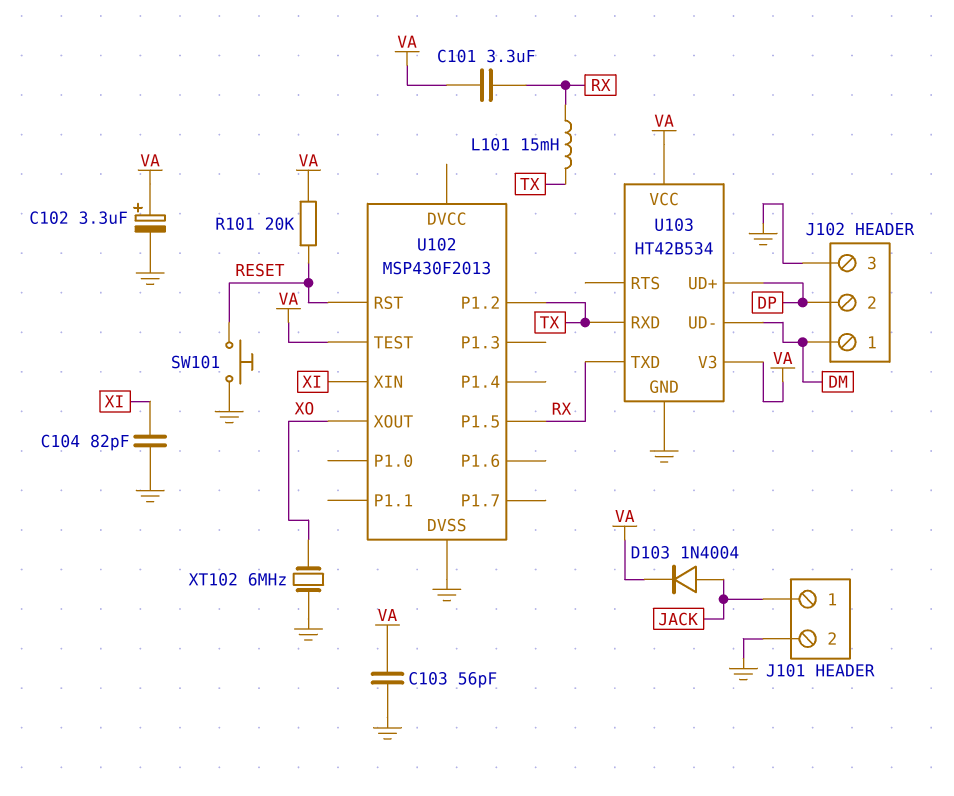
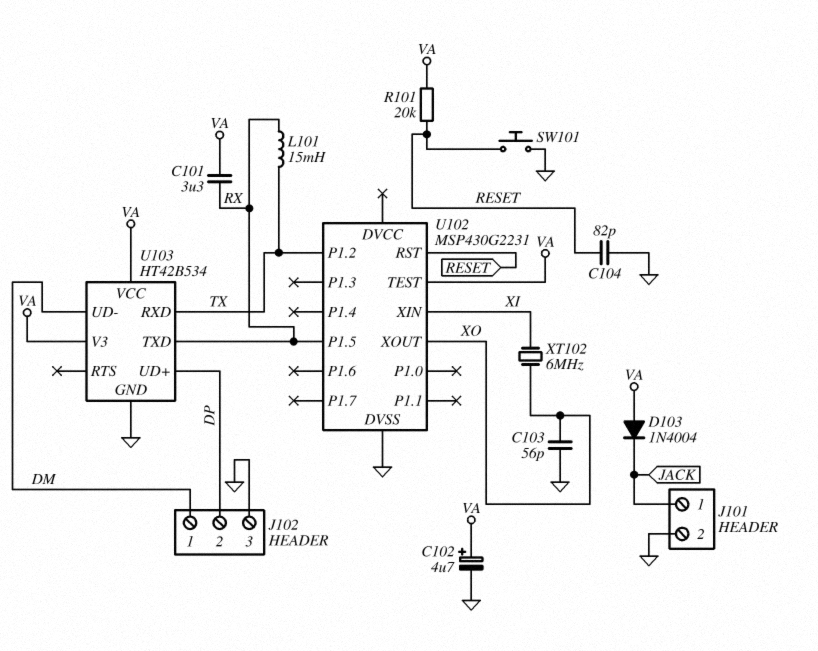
C102: 3.3uF (plus VA, minus GND) -> 4.7uF (plus VA, minus GND)
C103: 56pF (GND, VA) -> 56pF (GND, XO)
C104: 82pF (GND, XI) -> 82pF (GND, RESET)
D103: diode 1N4004 (A JACK, K VA) -> diode 1N4004 (A VA, K JACK)
U102: MSP430F2013 -> MSP430G2231
XT102: 6MHz (GND, XO) -> 6MHz (XI, XO)

